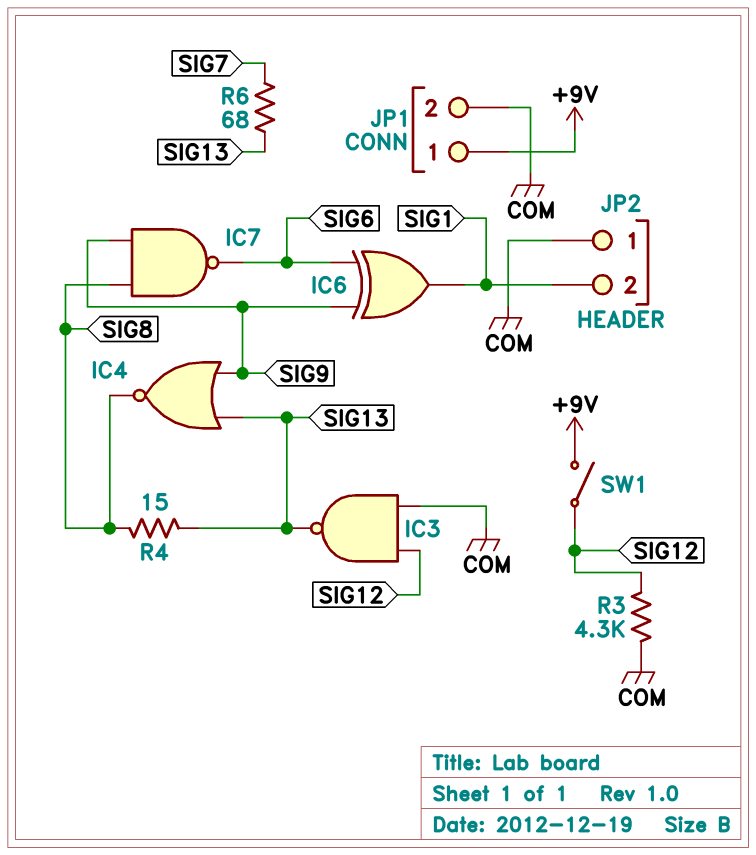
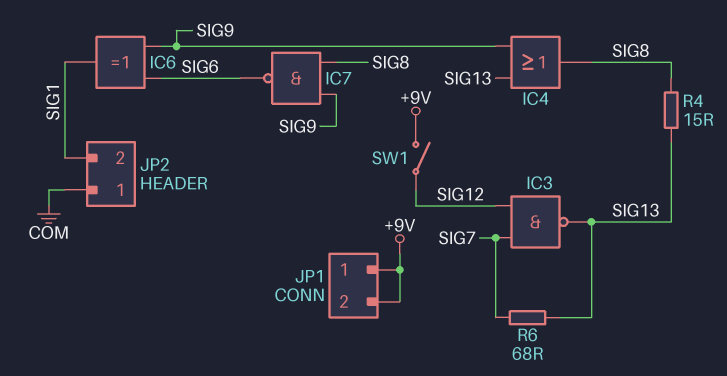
IC3: NAND (in COM, in SIG12, out SIG13) -> NAND (in SIG7, in SIG12, out SIG13)
IC4: NOR (in SIG9, in SIG13, out SIG8) -> OR (in SIG9, in SIG13, out SIG8)
JP1 pin 2: COM -> +9V
R3: 4.3k (COM, SIG12) -> none

